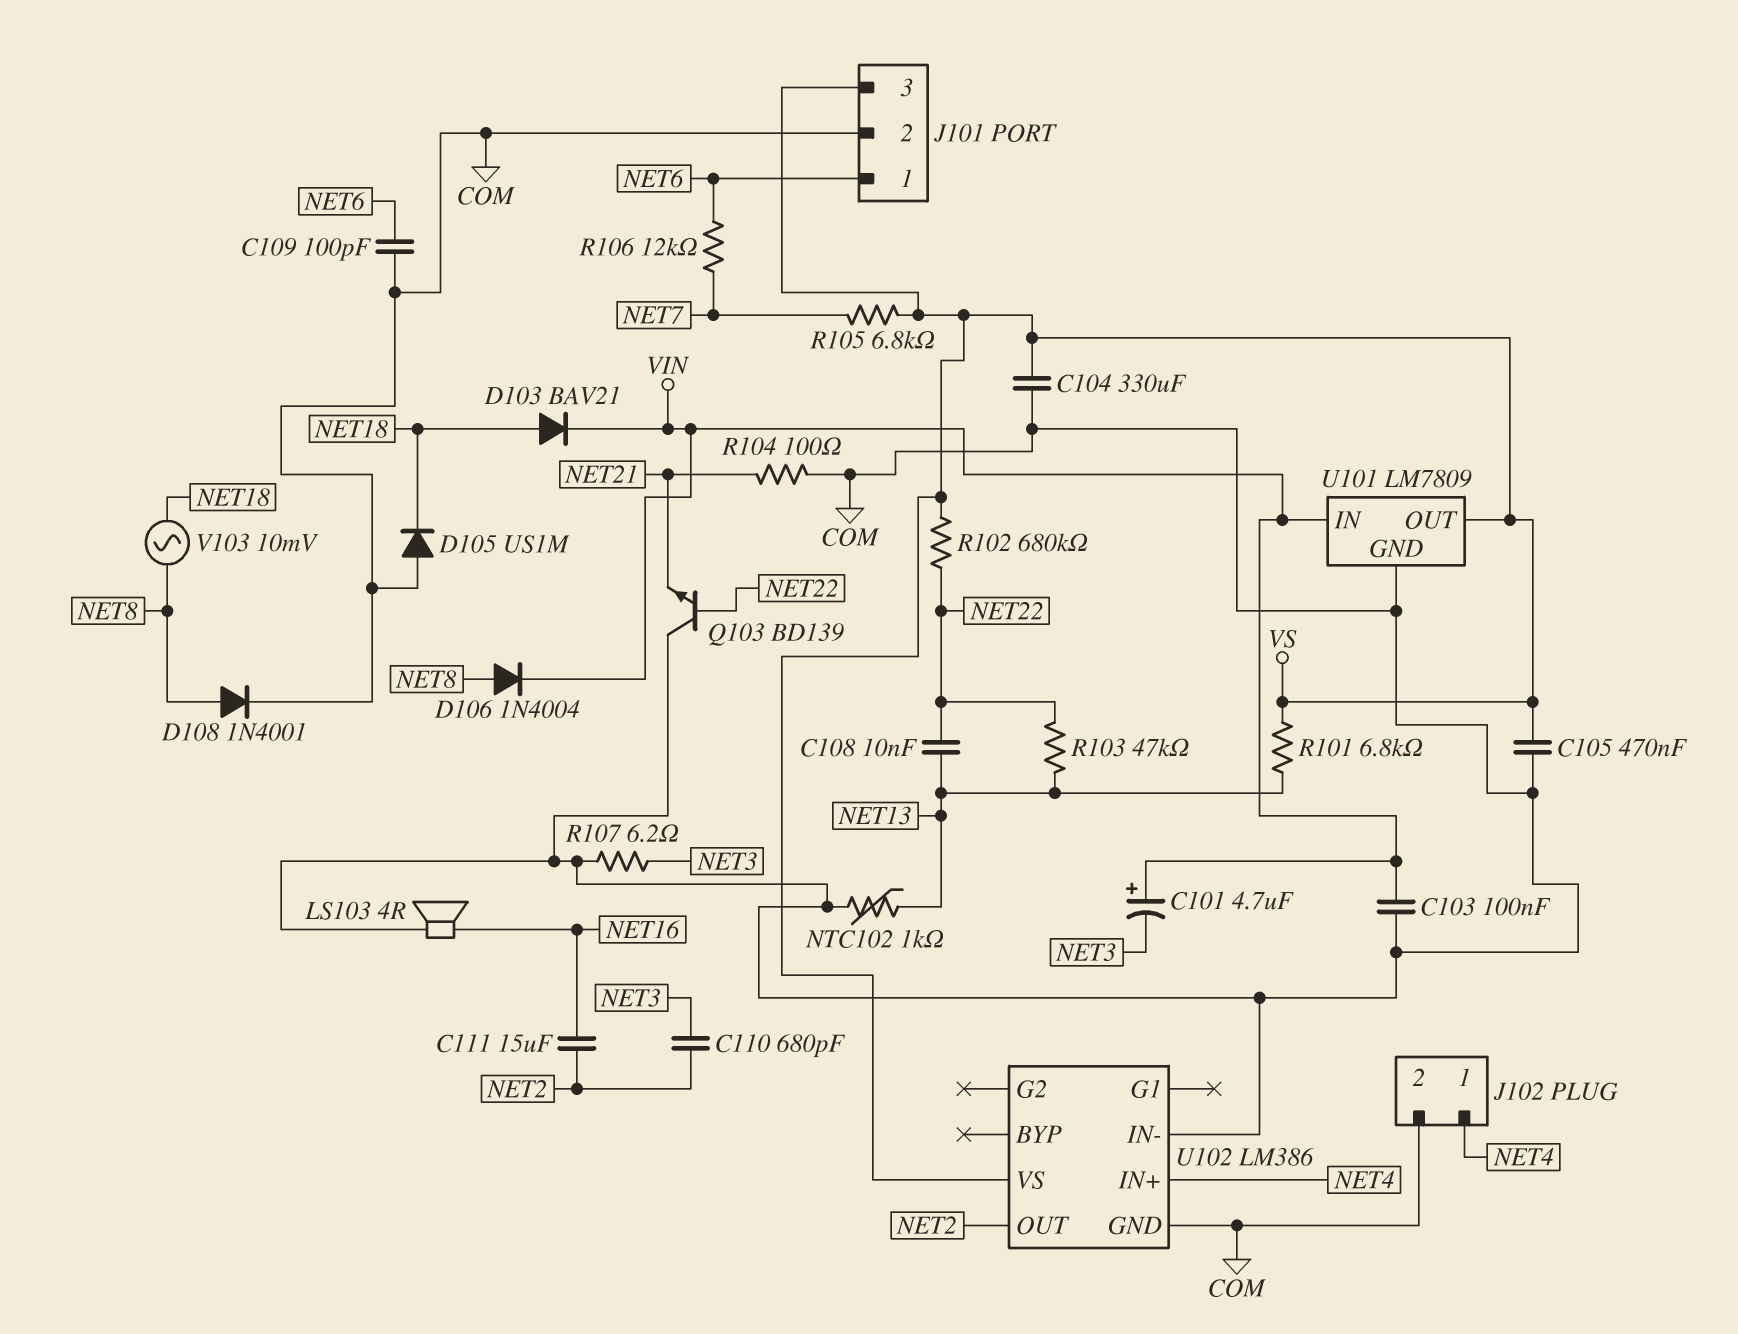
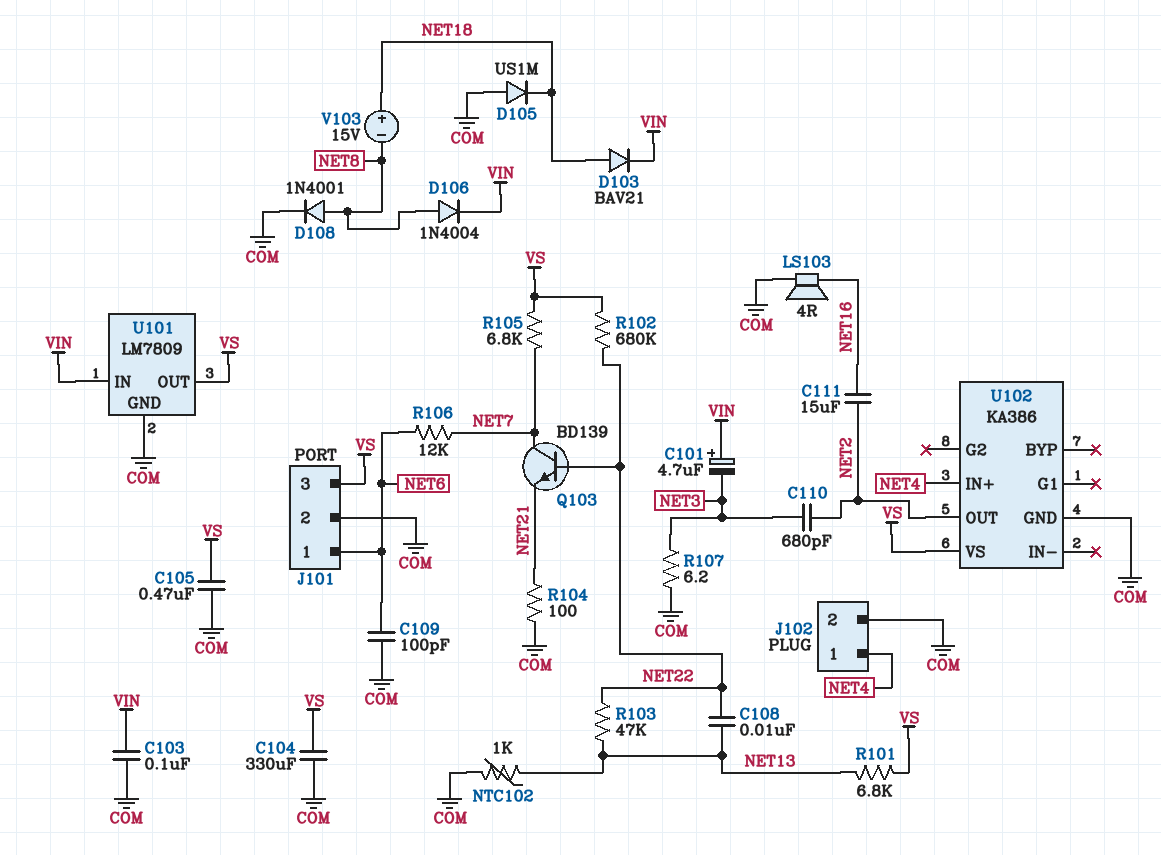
Q103: NPN BD139 (B NET22, C COM, E NET21) -> NPN BD139 (B NET22, C NET7, E NET21)
U102: LM386 -> KA386
U102 pin IN-: COM -> none
V103: AC 10mV (NET8, NET18) -> 15V (plus NET18, minus NET8)

